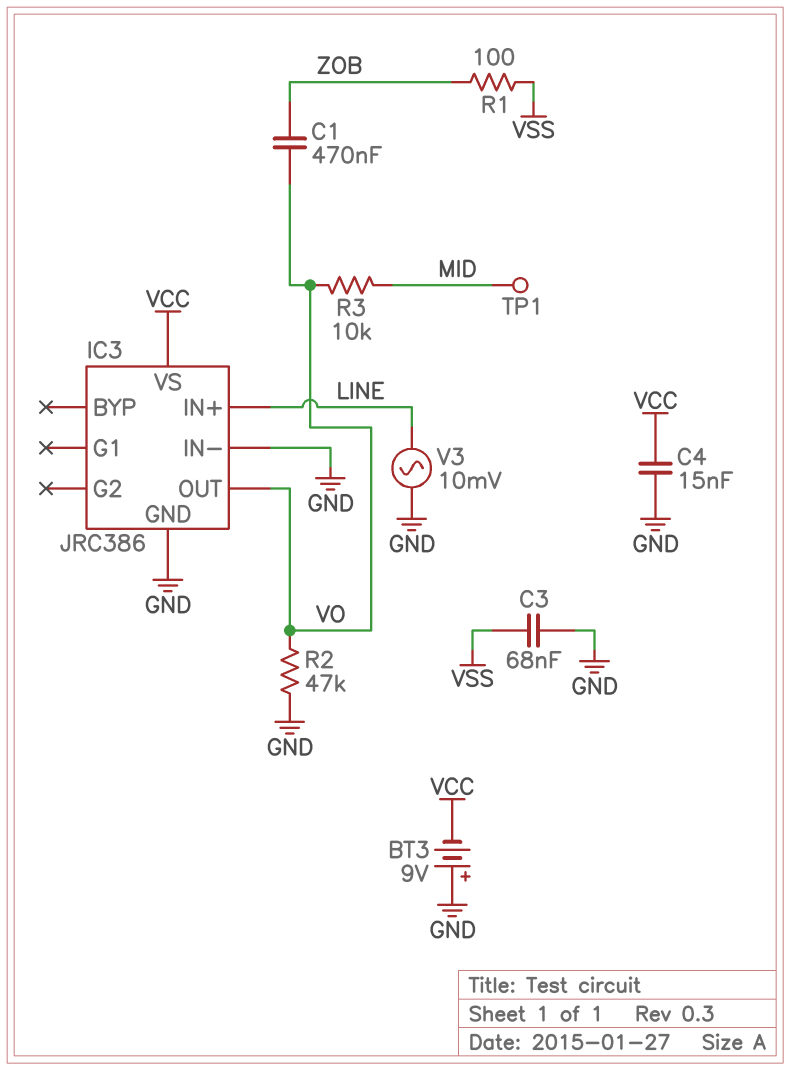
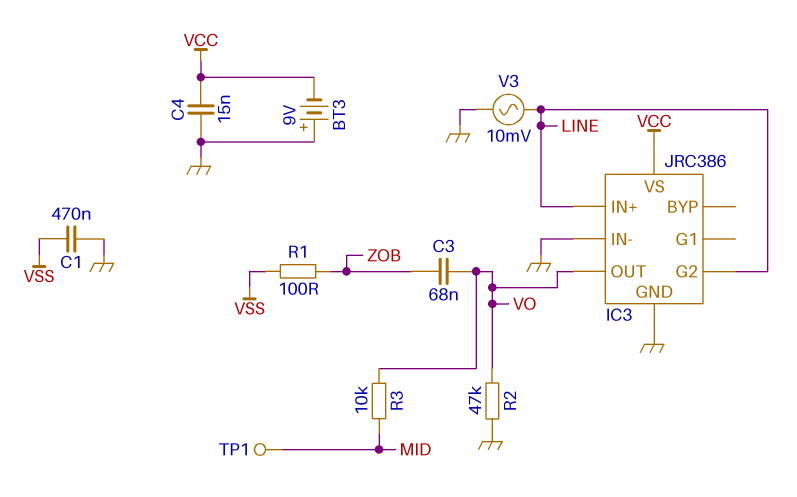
C1: 470nF (VO, ZOB) -> 470nF (GND, VSS)
C3: 68nF (GND, VSS) -> 68nF (VO, ZOB)
IC3 pin G2: none -> LINE

